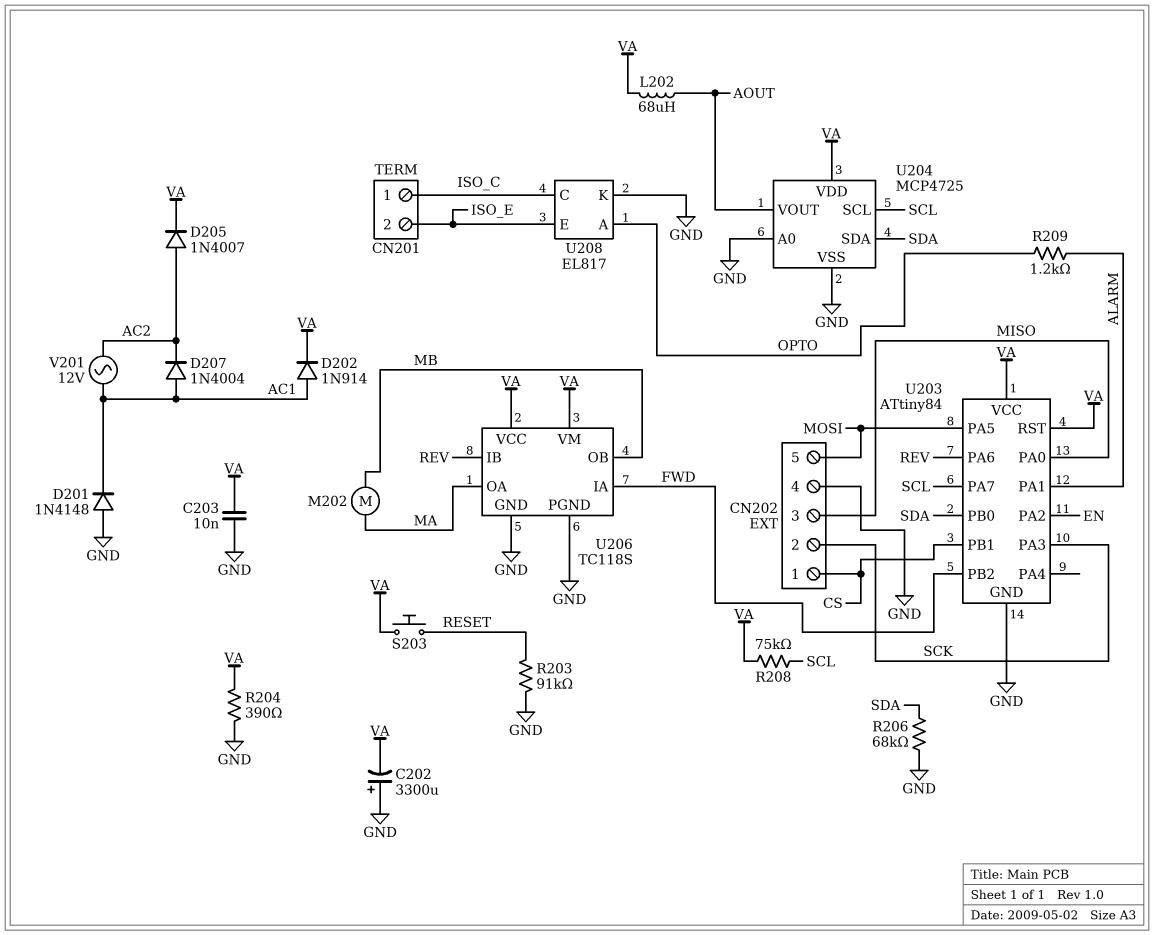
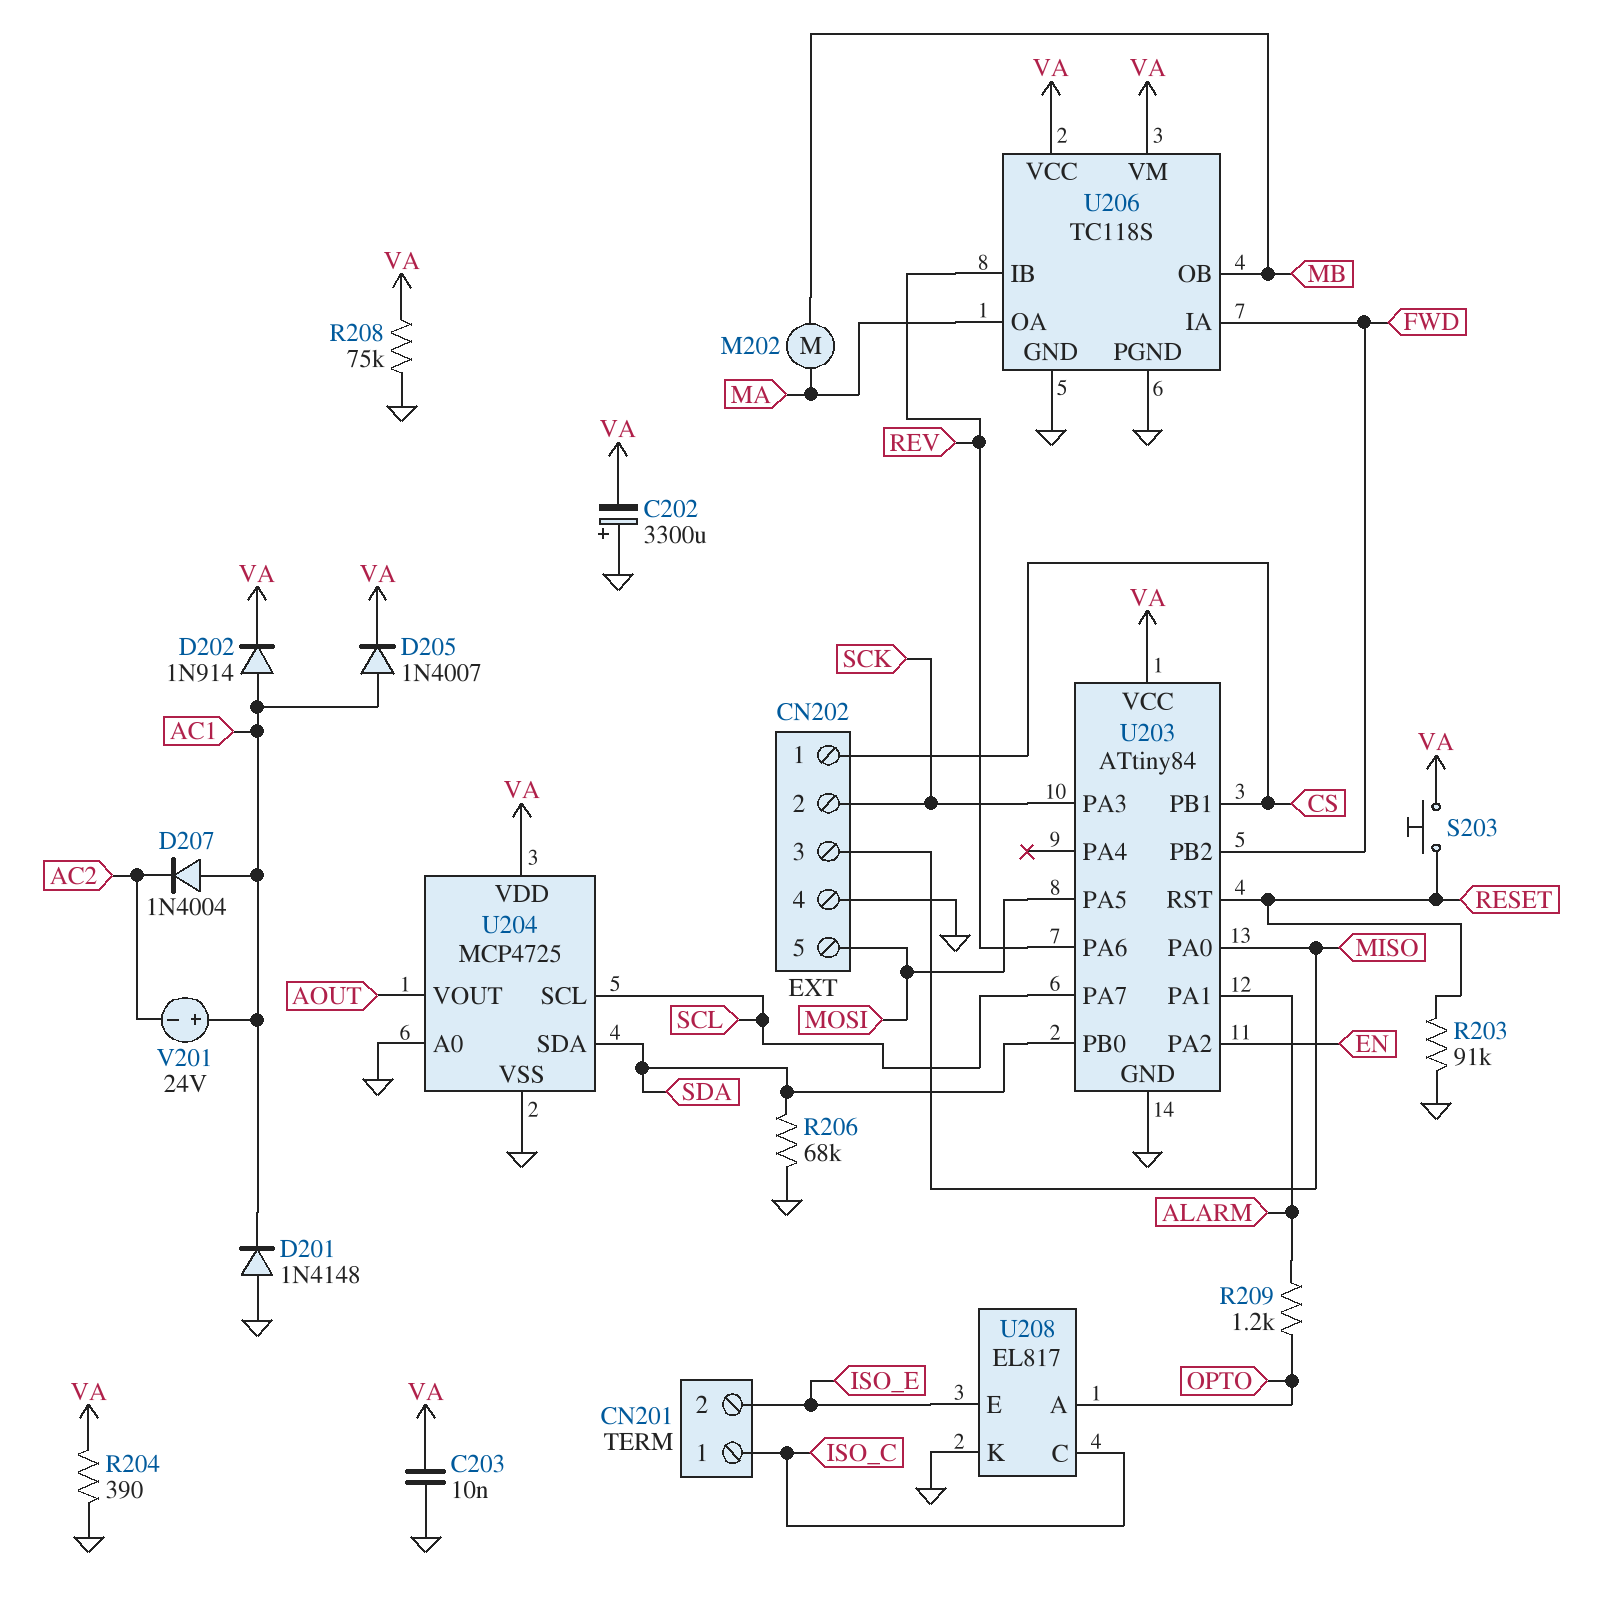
D205: diode 1N4007 (A AC2, K VA) -> diode 1N4007 (A AC1, K VA)
L202: 68uH (AOUT, VA) -> none
R208: 75k (SCL, VA) -> 75k (GND, VA)
U203 pin RST: VA -> RESET
V201: AC 12V (AC1, AC2) -> 24V (plus AC1, minus AC2)

